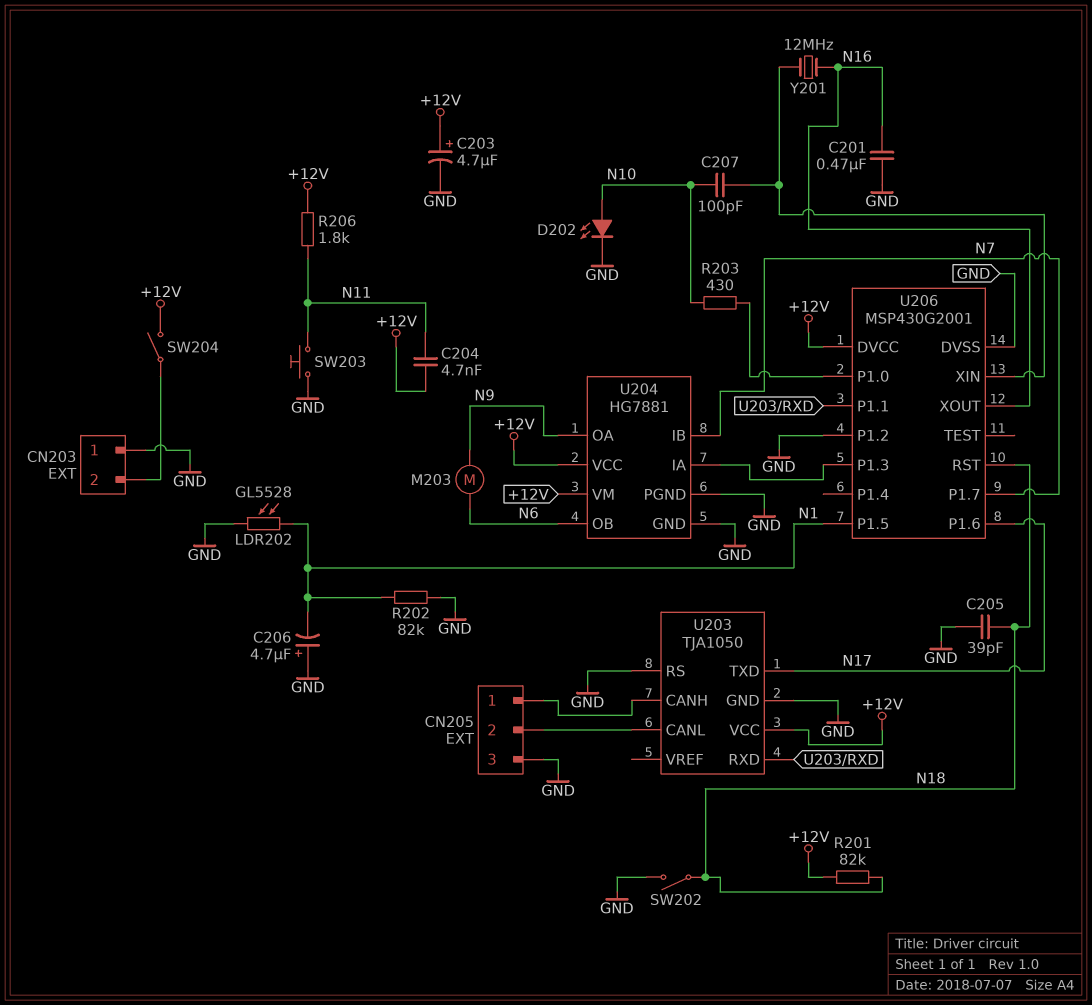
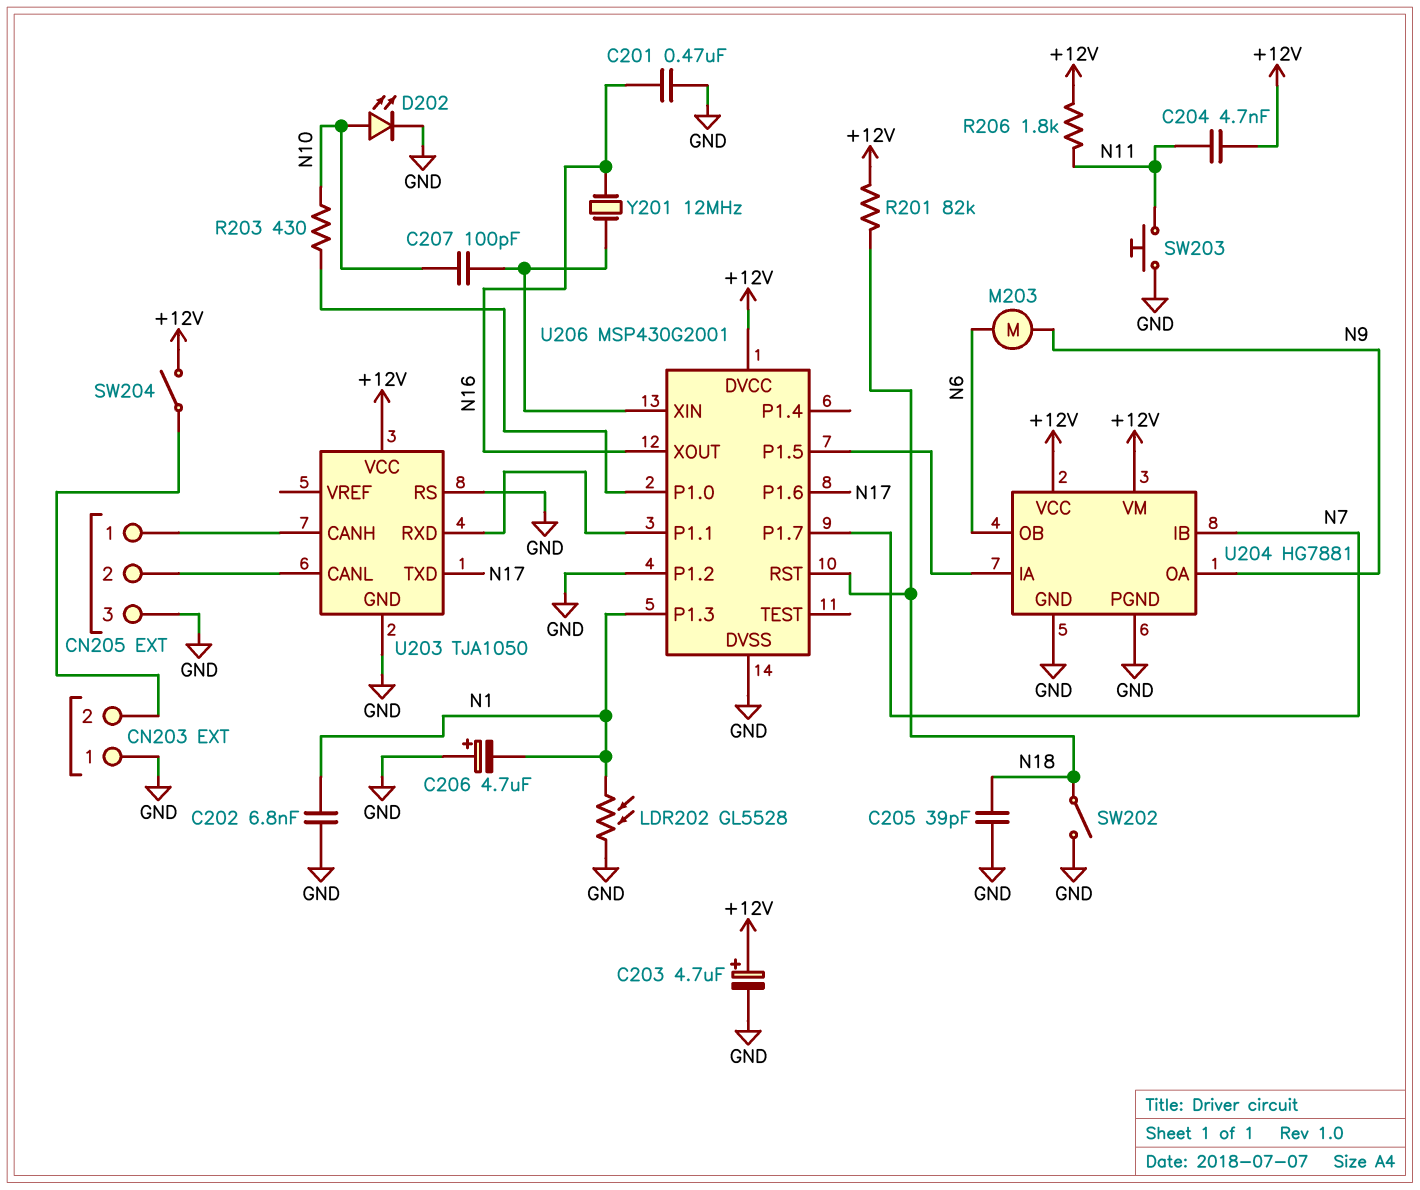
C202: none -> 6.8nF (GND, N1)
R202: 82k (GND, N1) -> none
U206 pin P1.3: U204/IA -> N1
U206 pin P1.5: N1 -> U204/IA

